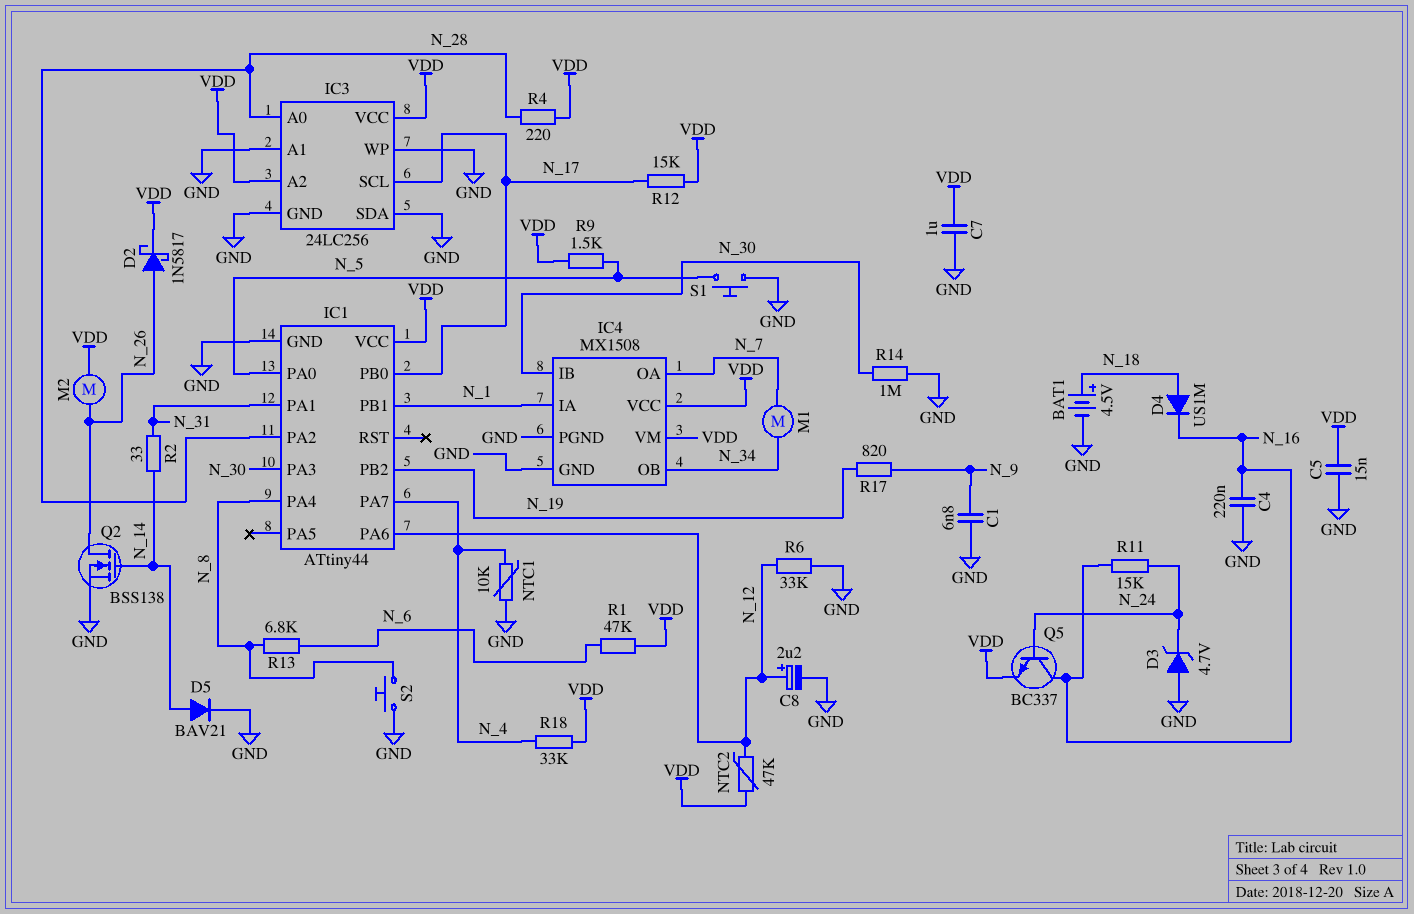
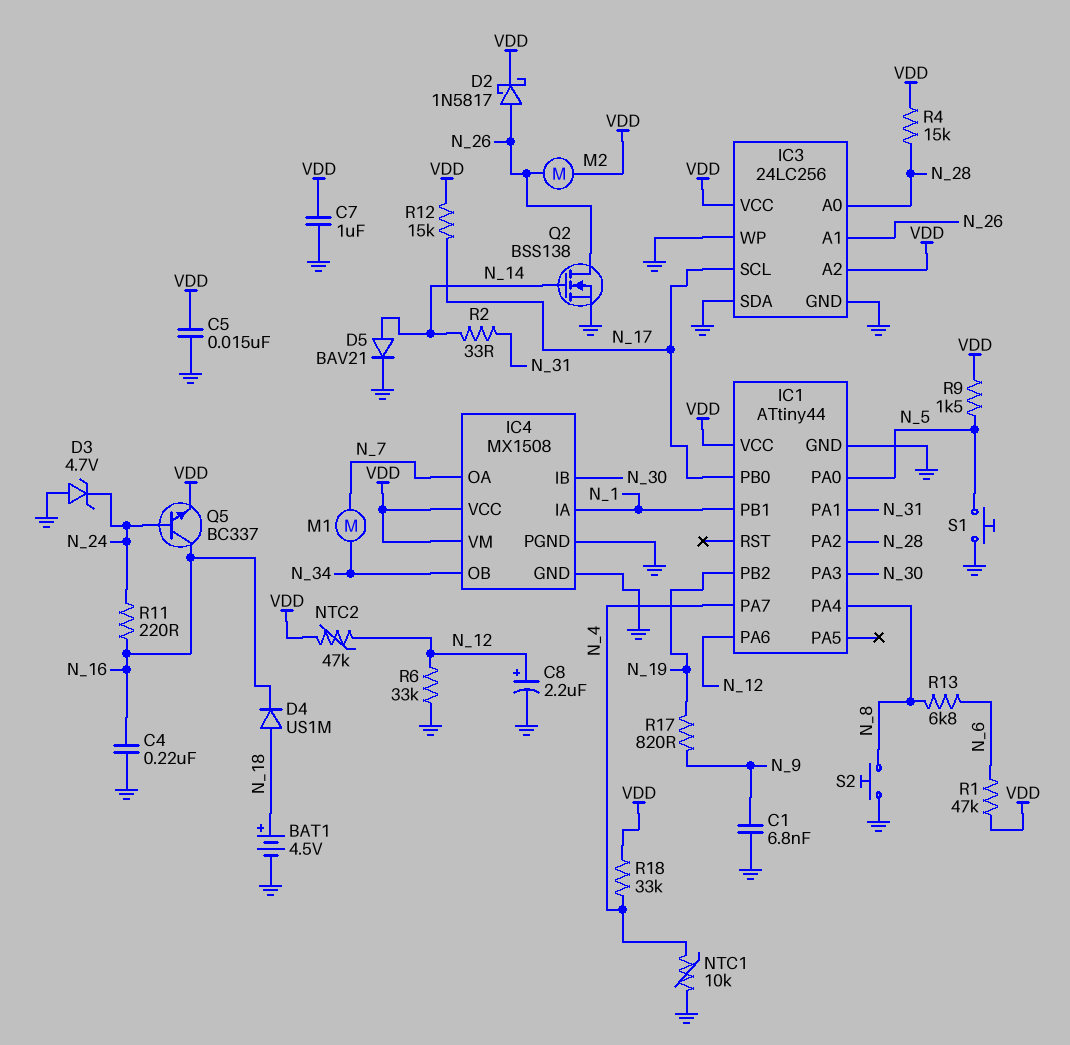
IC3 pin A1: GND -> N_26
R4: 220 (N_28, VDD) -> 15k (N_28, VDD)
R11: 15k (N_16, N_24) -> 220 (N_16, N_24)
R14: 1M (GND, N_30) -> none

